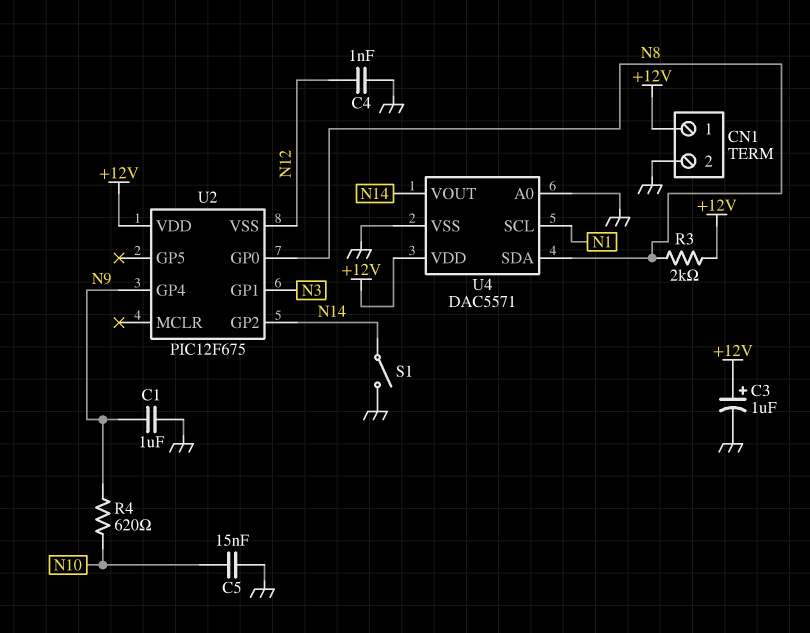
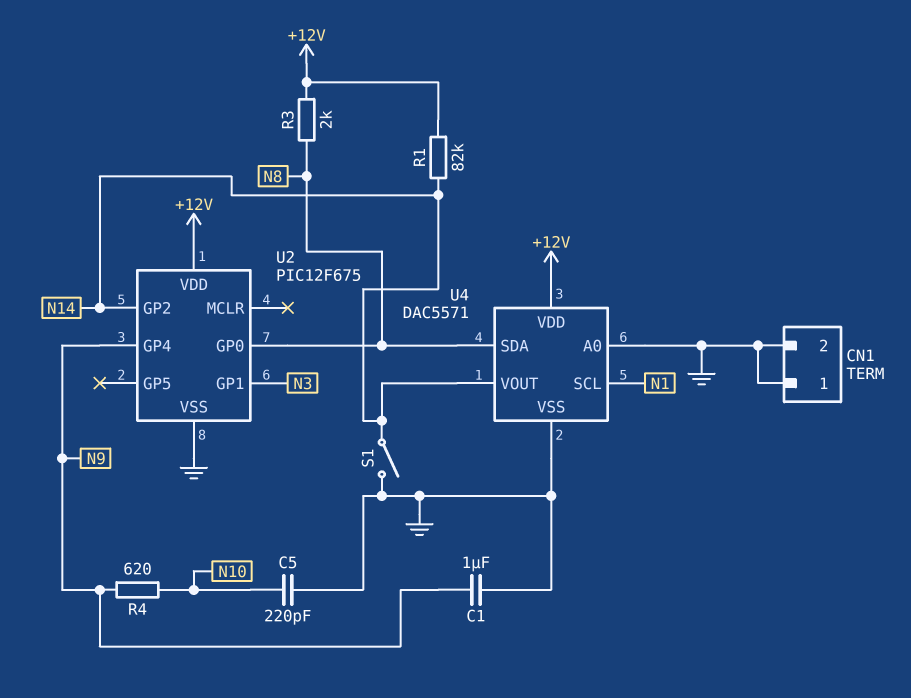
C3: 1uF (plus +12V, minus GND) -> none
C4: 1nF (GND, N12) -> none
C5: 15nF (GND, N10) -> 220pF (GND, N10)
CN1 pin 1: +12V -> GND
R1: none -> 82k (+12V, N14)
U2 pin VSS: N12 -> GND

